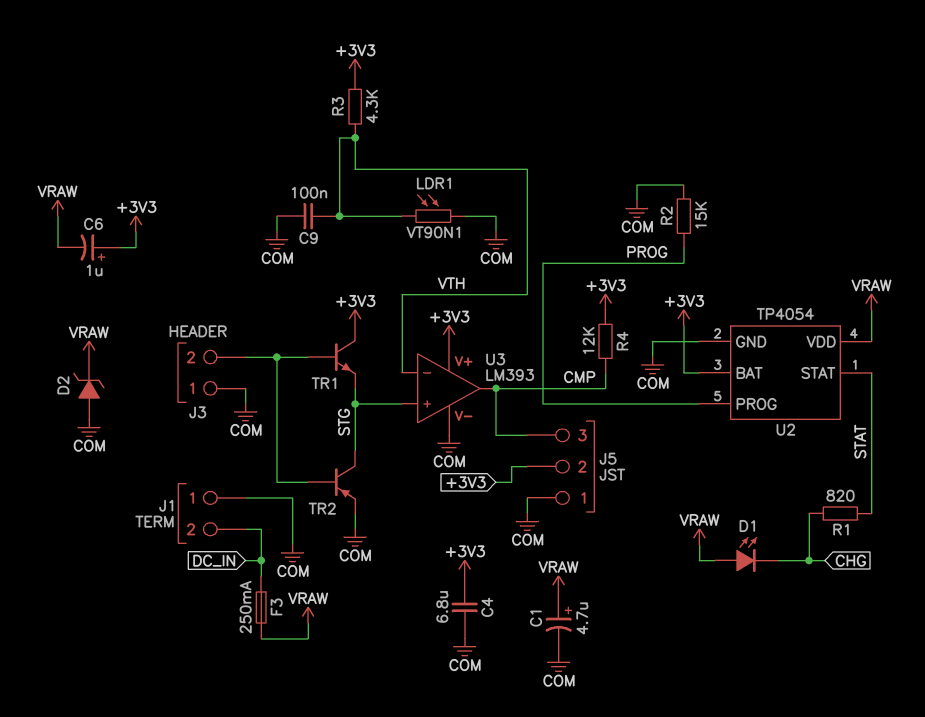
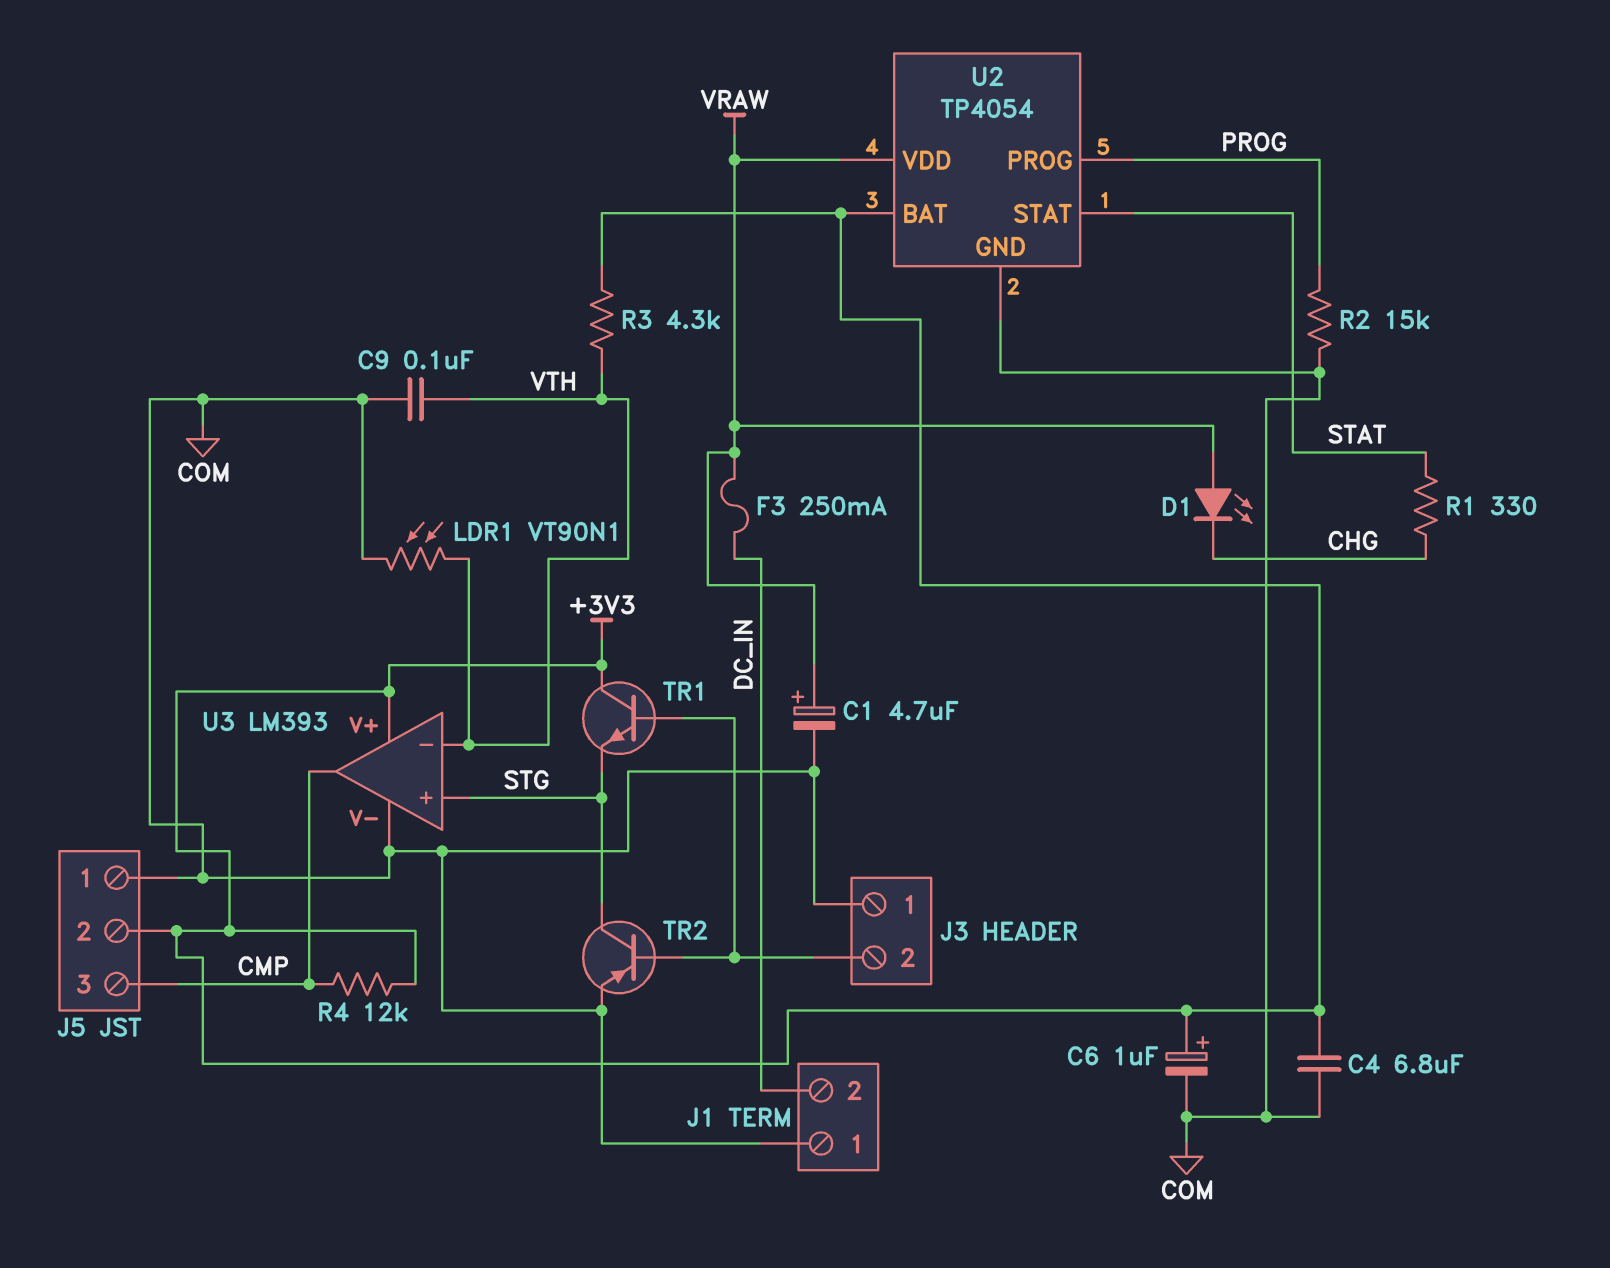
C6: 1uF (plus +3V3, minus VRAW) -> 1uF (plus +3V3, minus COM)
D2: zener (A COM, K VRAW) -> none
R1: 820 (CHG, STAT) -> 330 (CHG, STAT)

